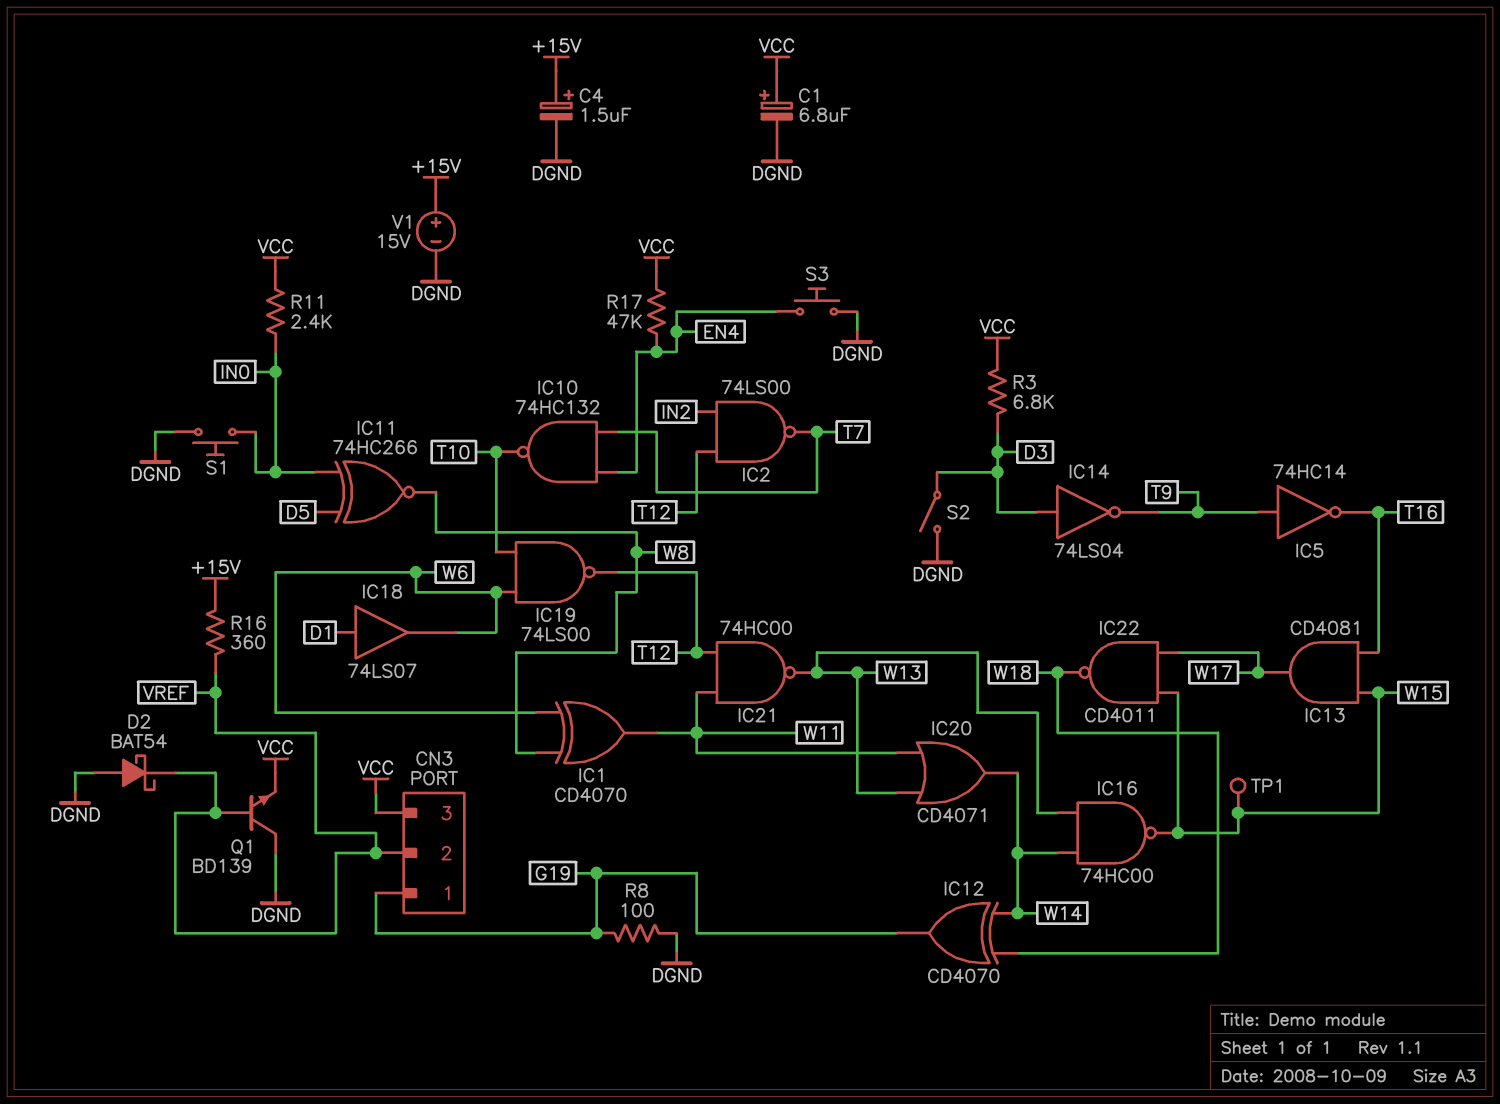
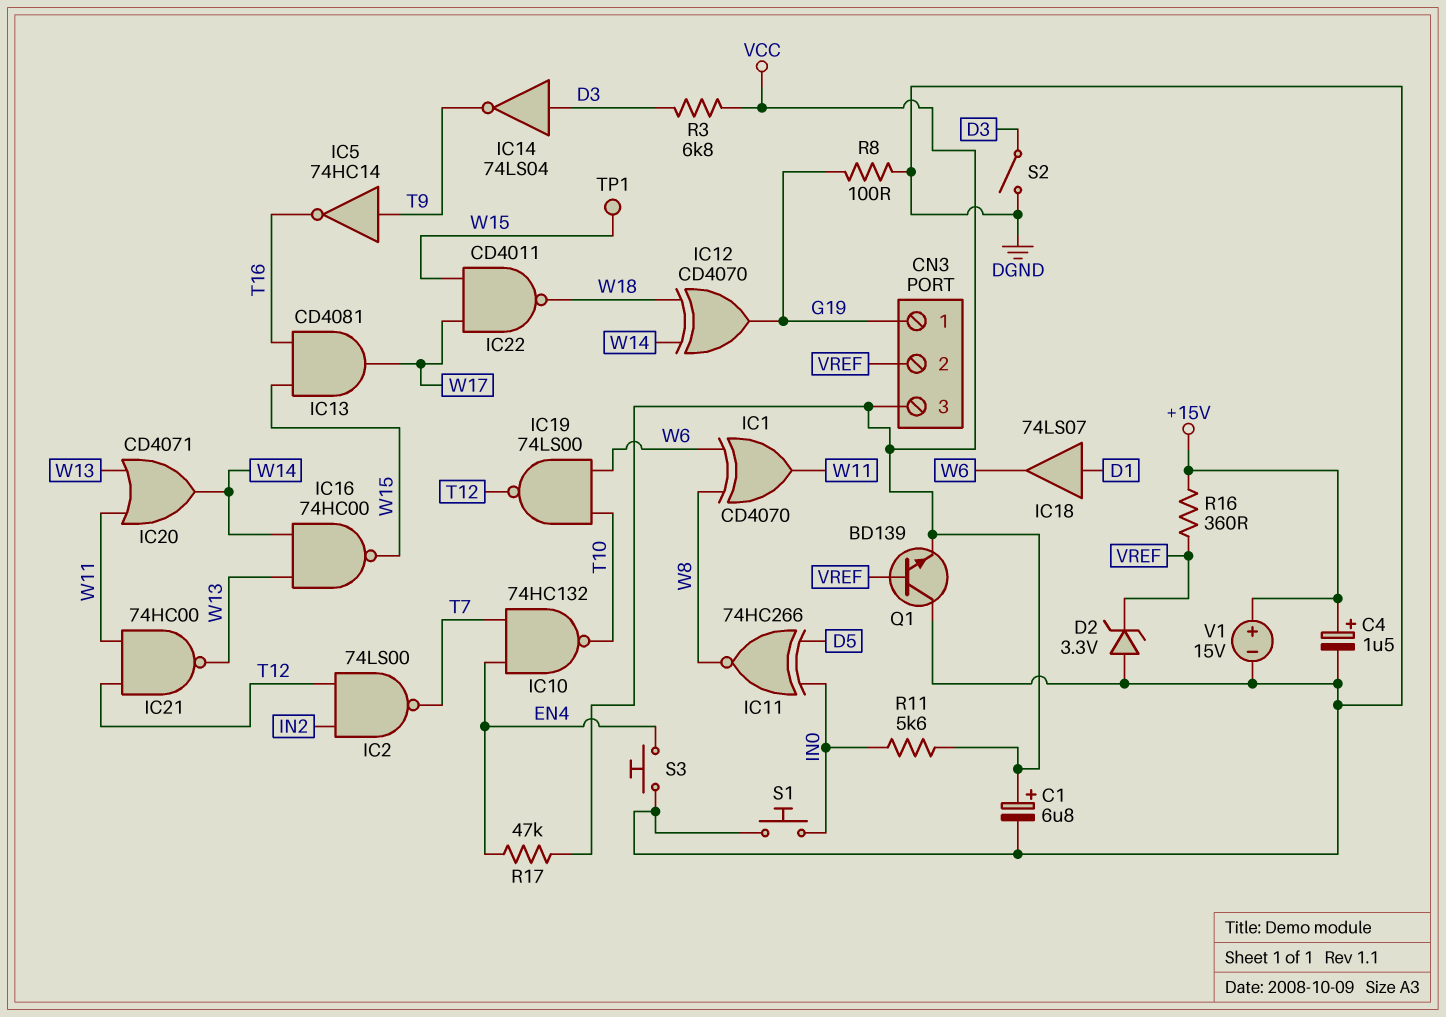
D2: schottky BAT54 (A DGND, K VREF) -> zener 3.3V (A DGND, K VREF)
R11: 2.4k (IN0, VCC) -> 5.6k (IN0, VCC)

